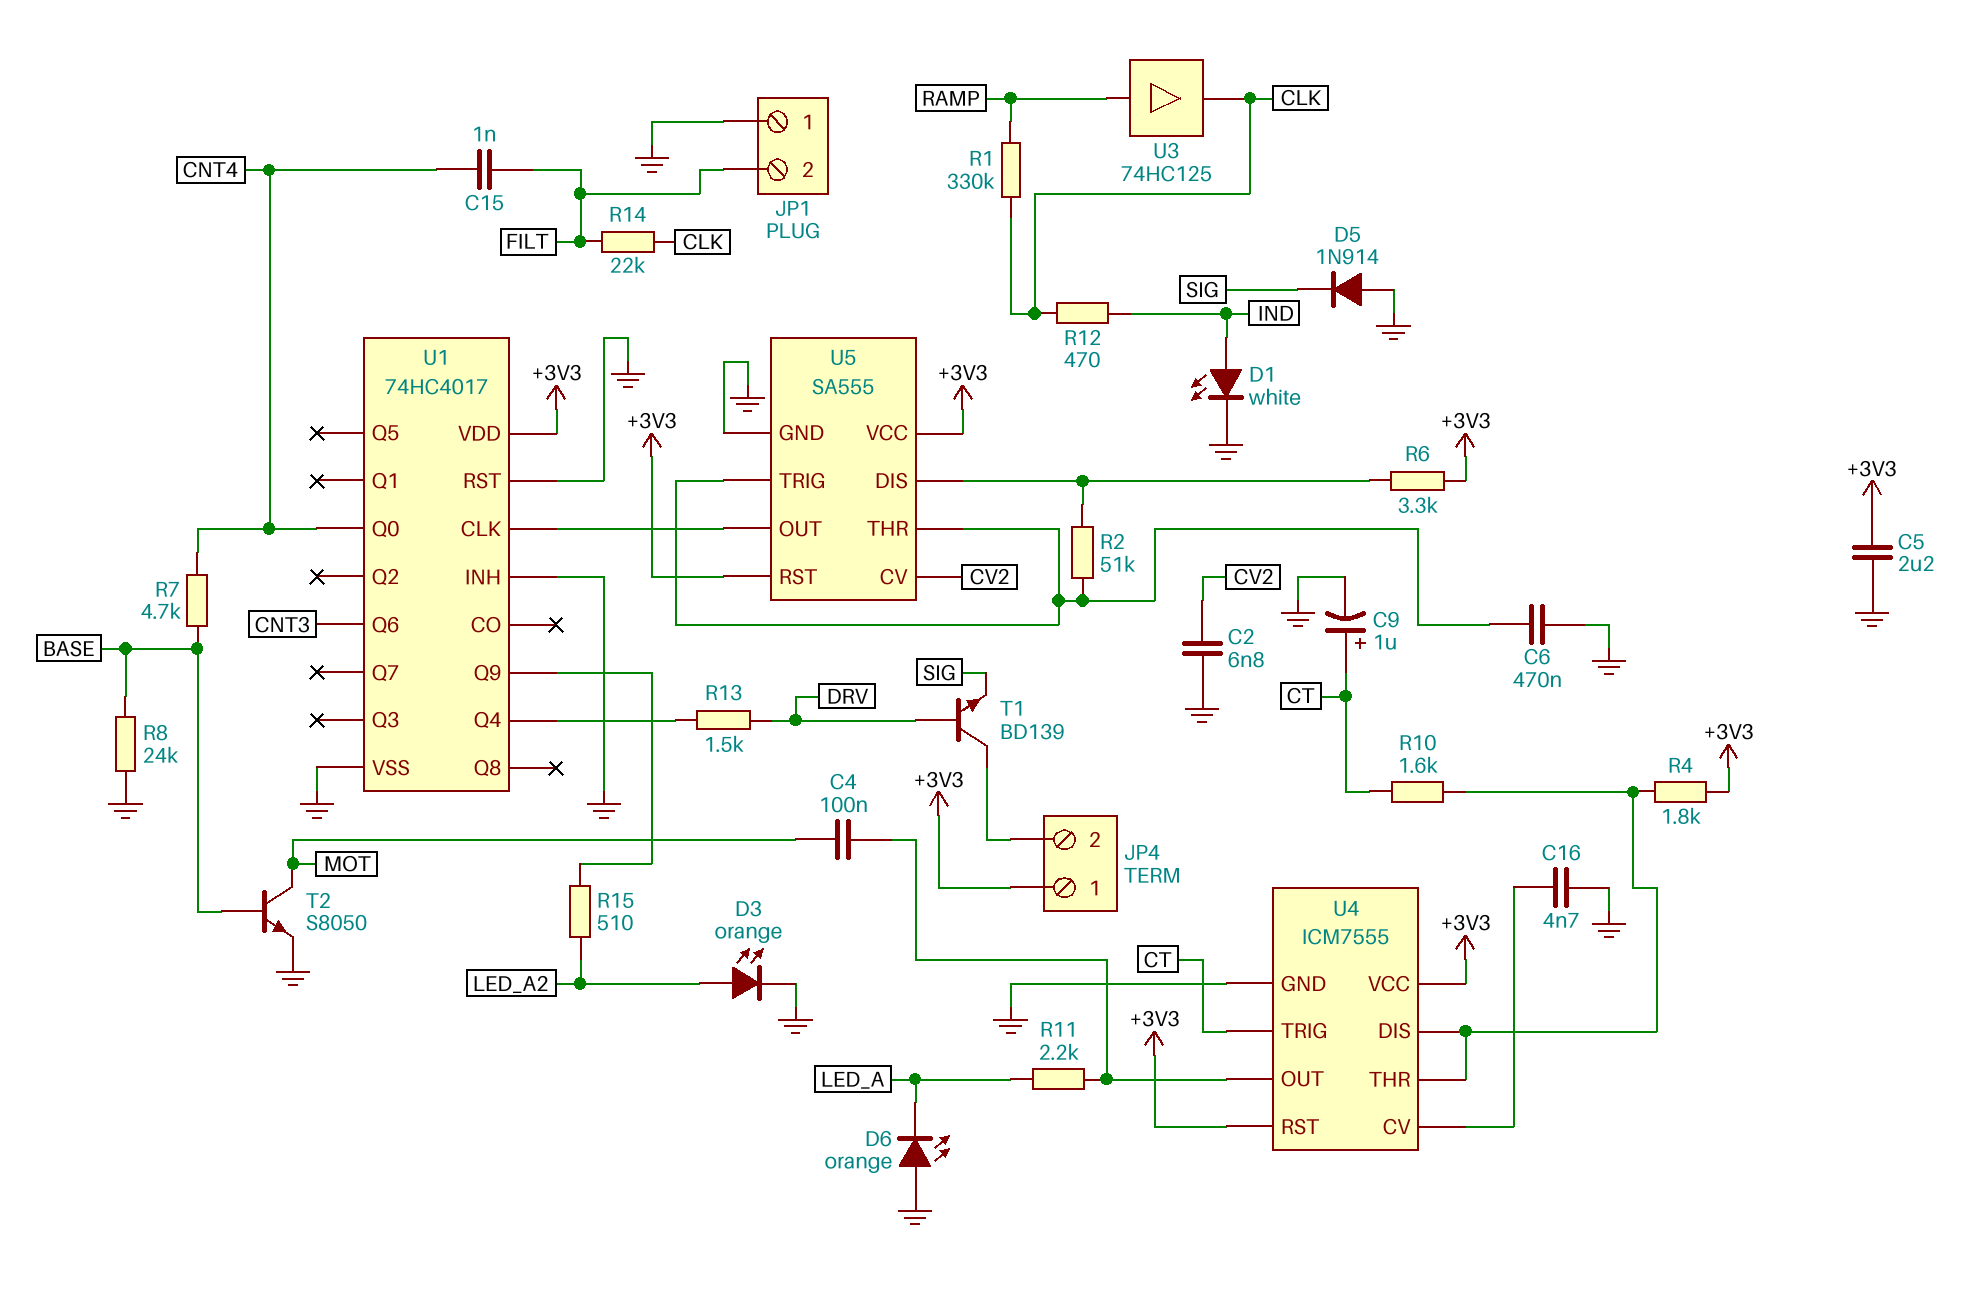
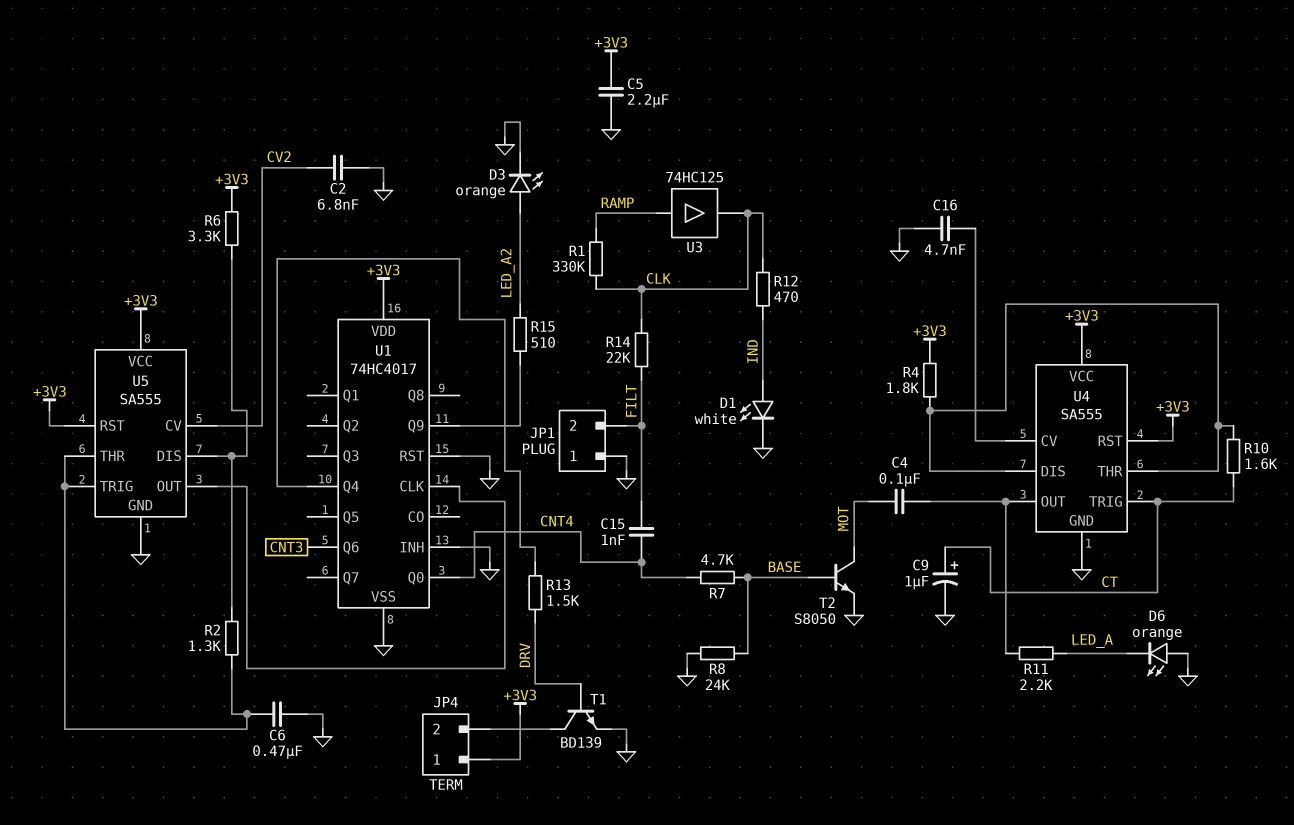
D5: diode 1N914 (A GND, K SIG) -> none
R2: 51k (U5/DIS, U5/THR) -> 1.3k (U5/DIS, U5/THR)
T1: NPN BD139 (B DRV, C JP4/2, E SIG) -> NPN BD139 (B DRV, C JP4/2, E GND)
U4: ICM7555 -> SA555

